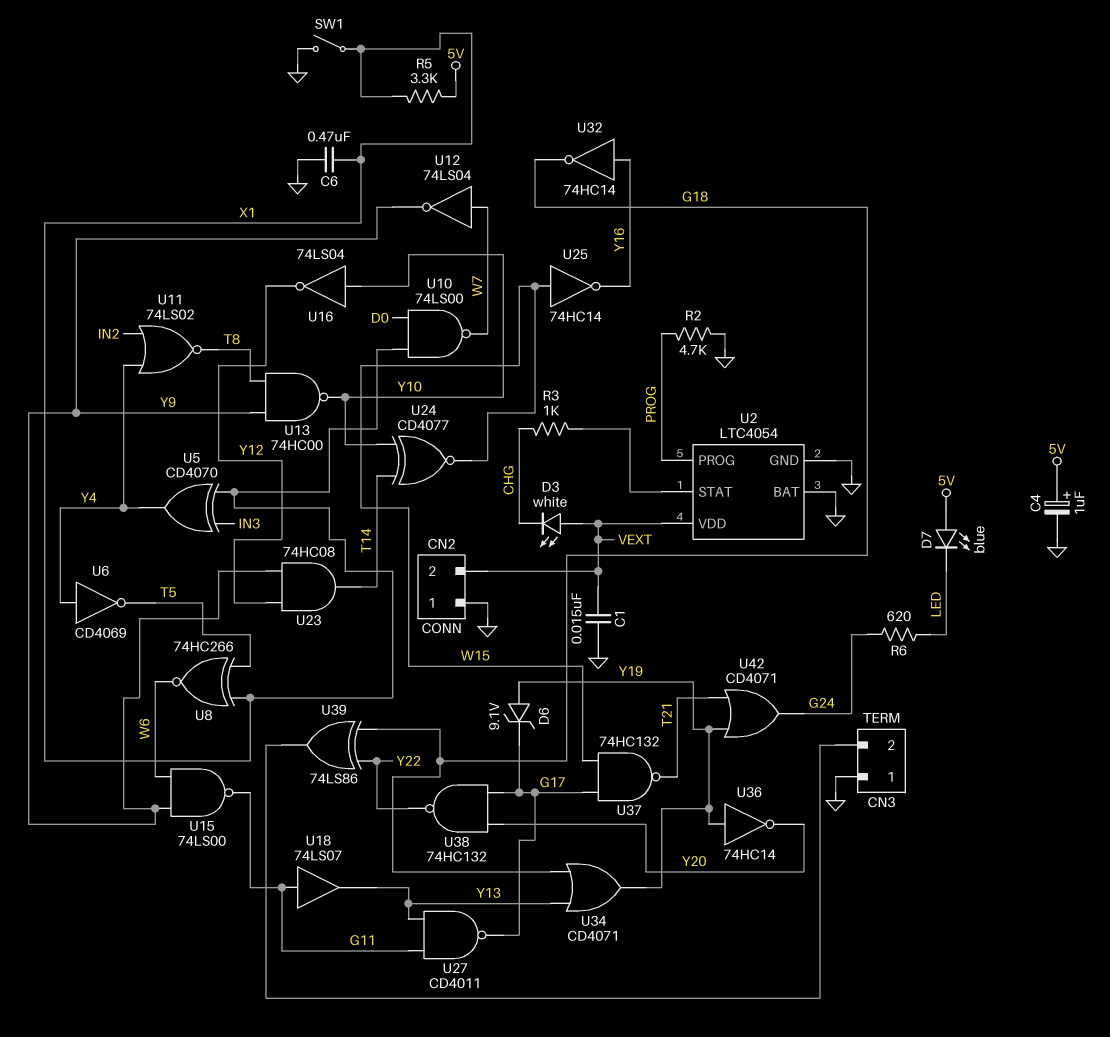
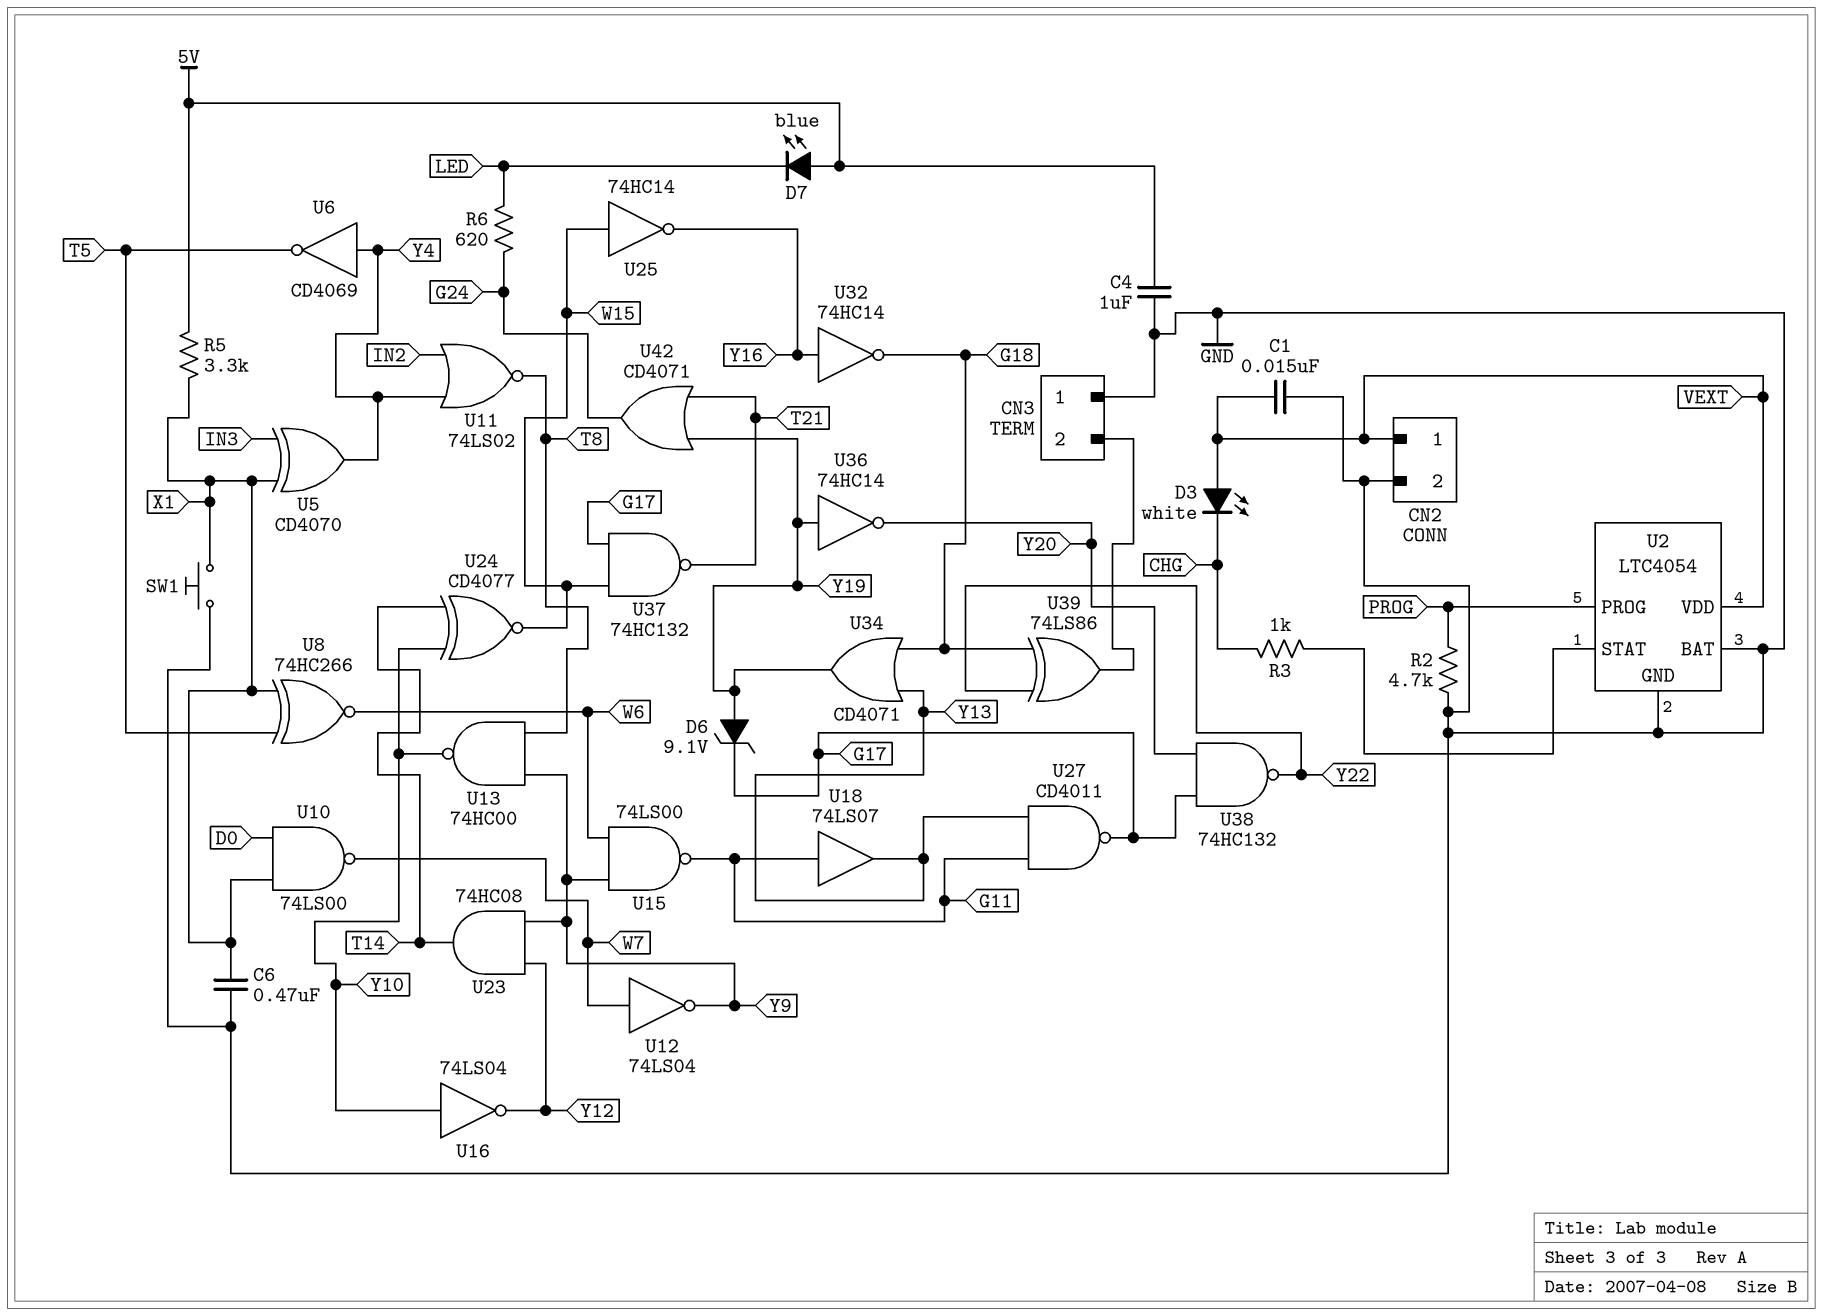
C4: 1uF (plus 5V, minus GND) -> 1uF (5V, GND)
CN2 pin 1: GND -> VEXT
CN2 pin 2: VEXT -> GND
SW1: switch (GND, X1) -> button (GND, X1)

